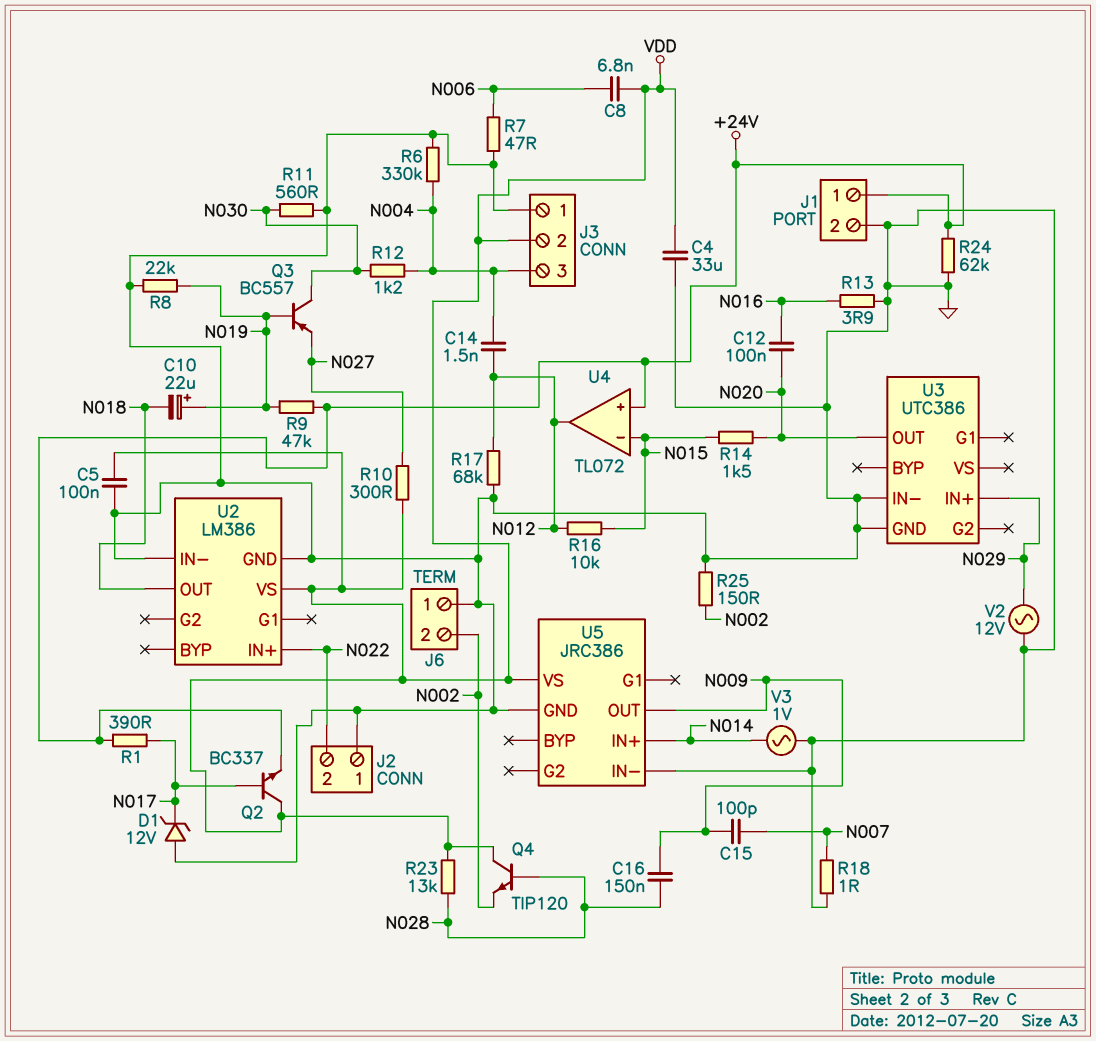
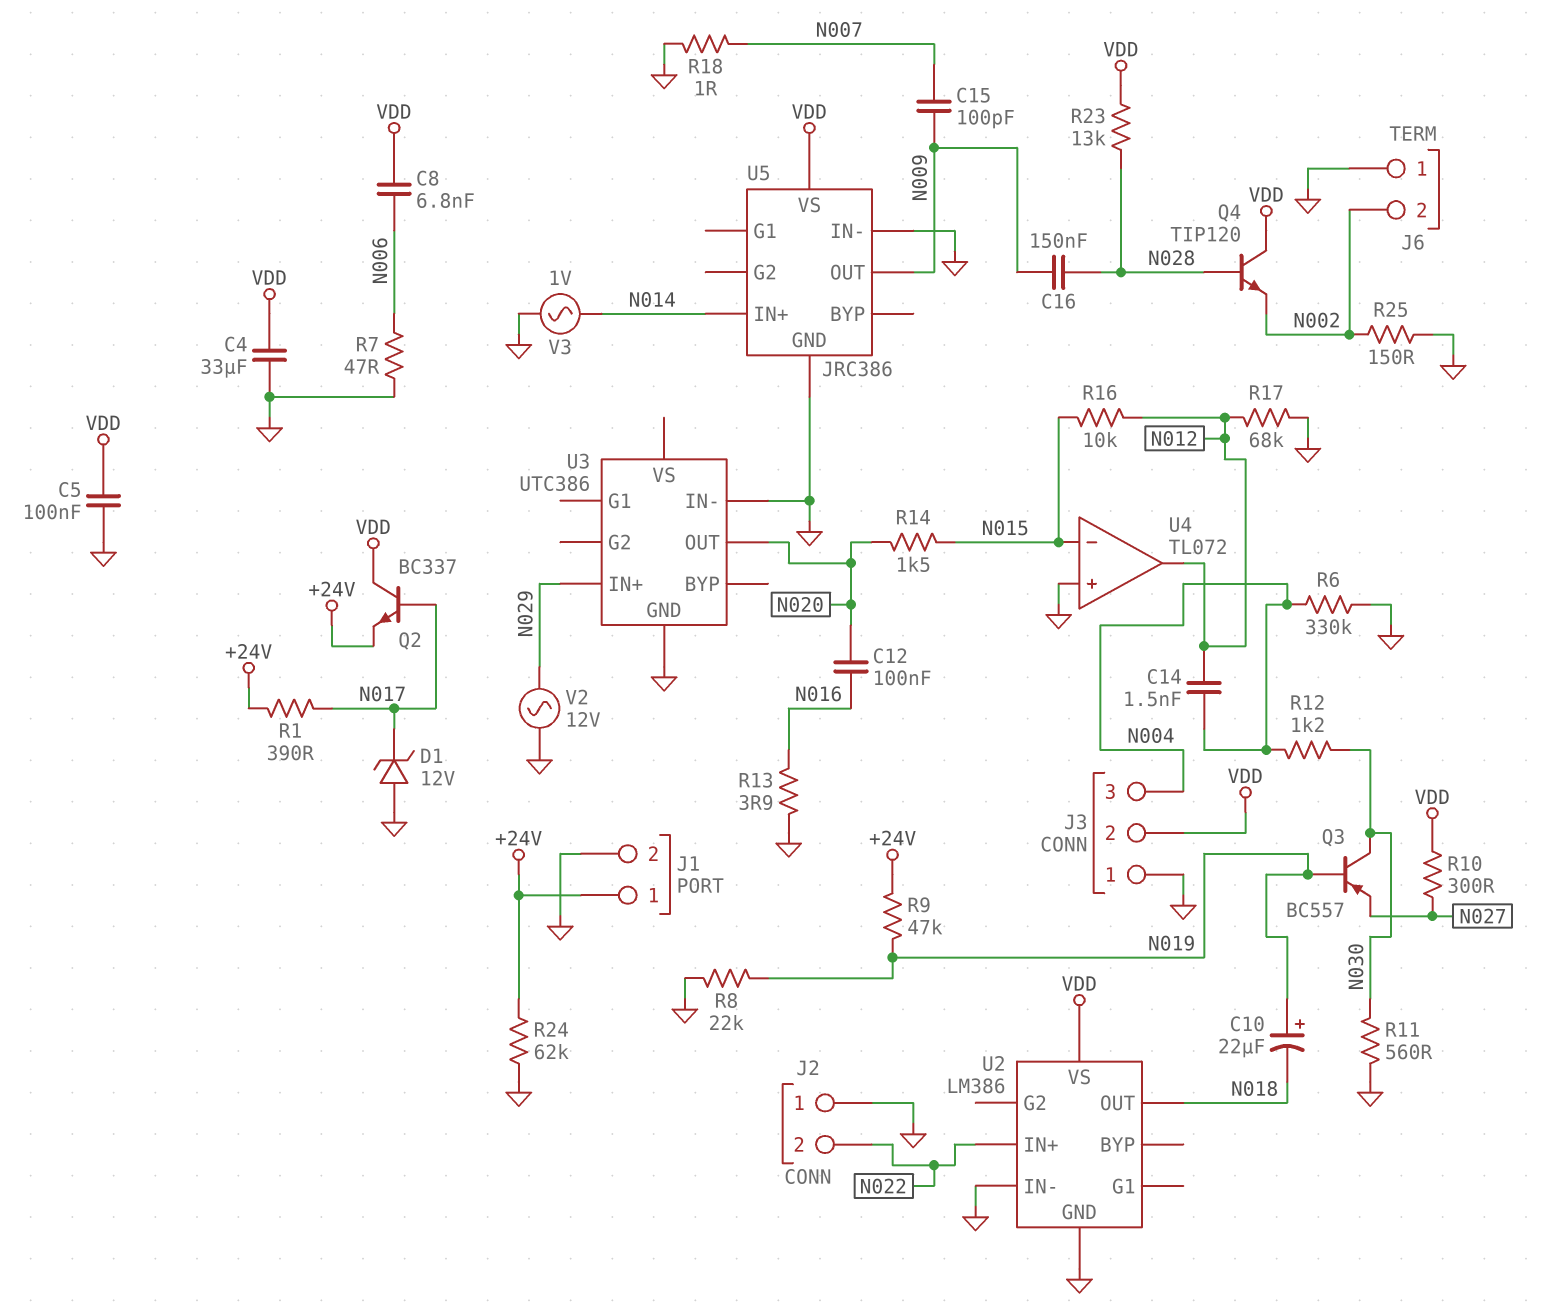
U4 pin in+: +24V -> GND

